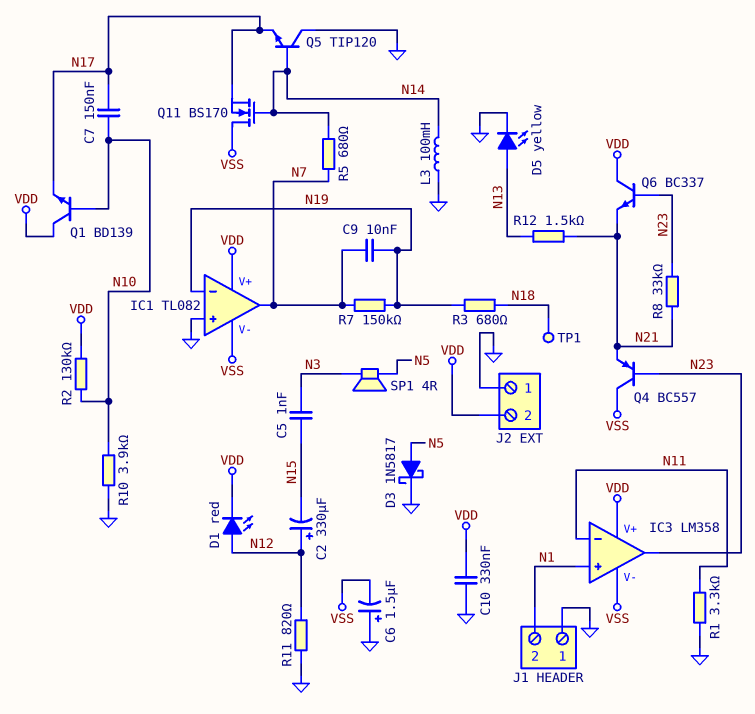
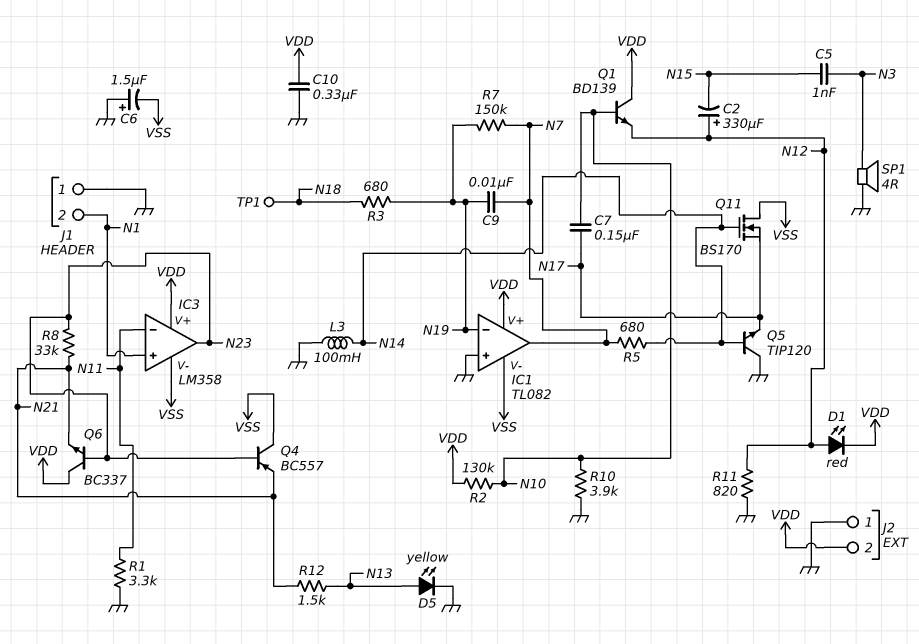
D3: schottky 1N5817 (A N5, K GND) -> none
Q1: NPN BD139 (B N10, C VDD, E N17) -> NPN BD139 (B N10, C VDD, E N12)
SP1: speaker 4R (N3, N5) -> speaker 4R (GND, N3)

